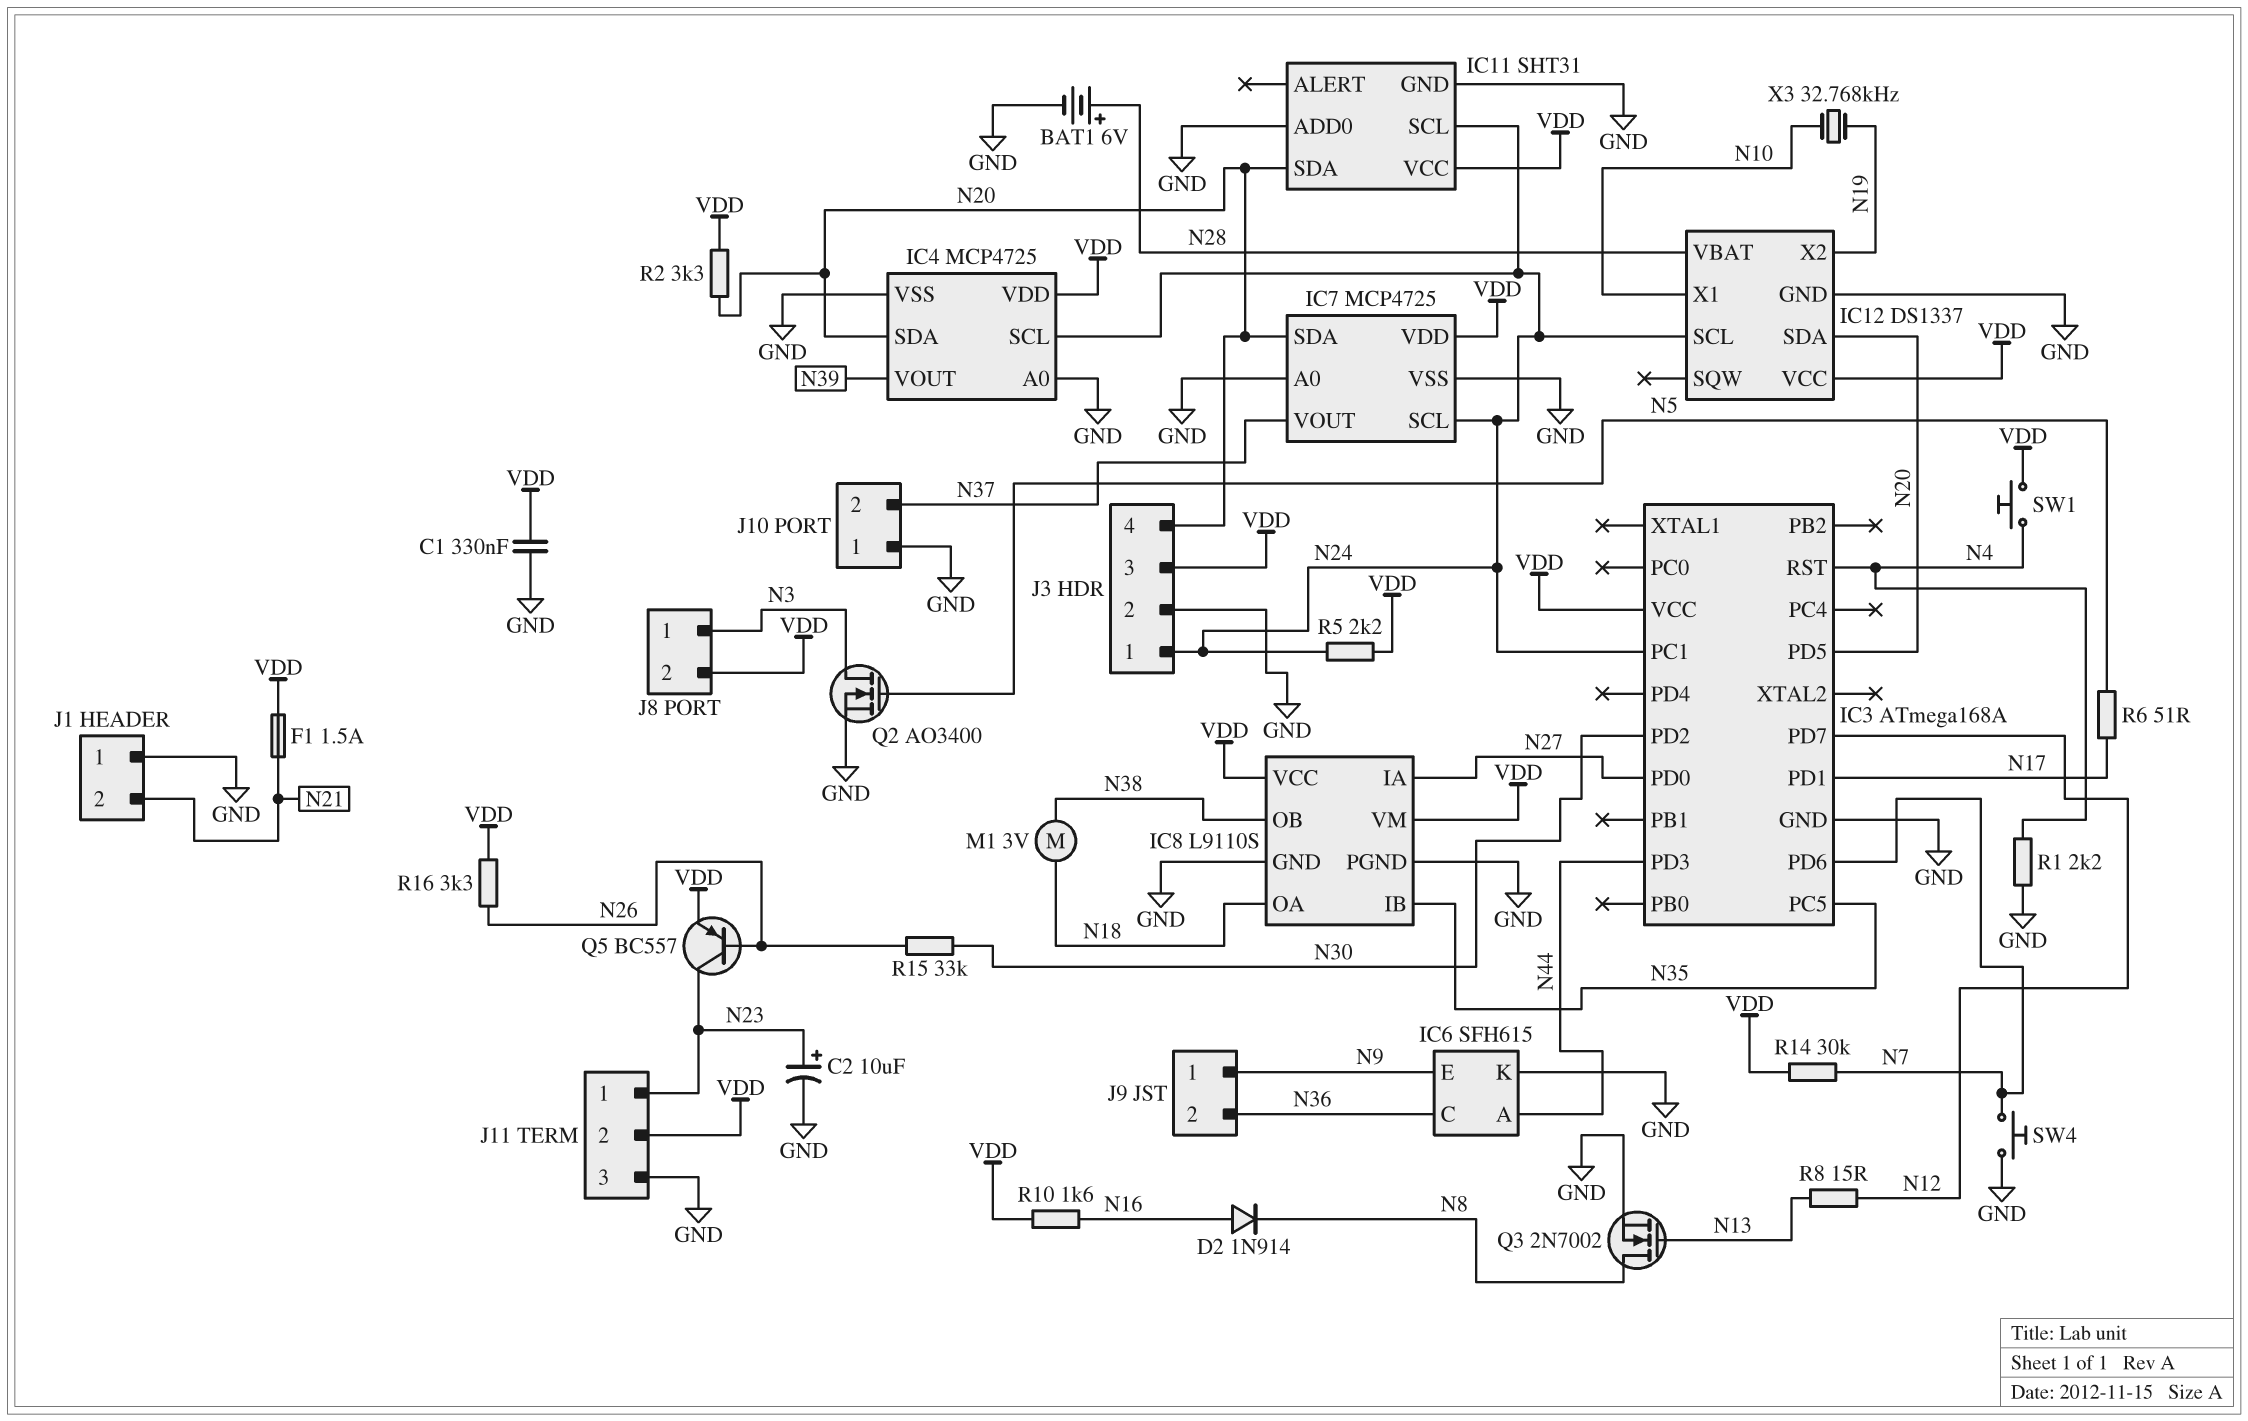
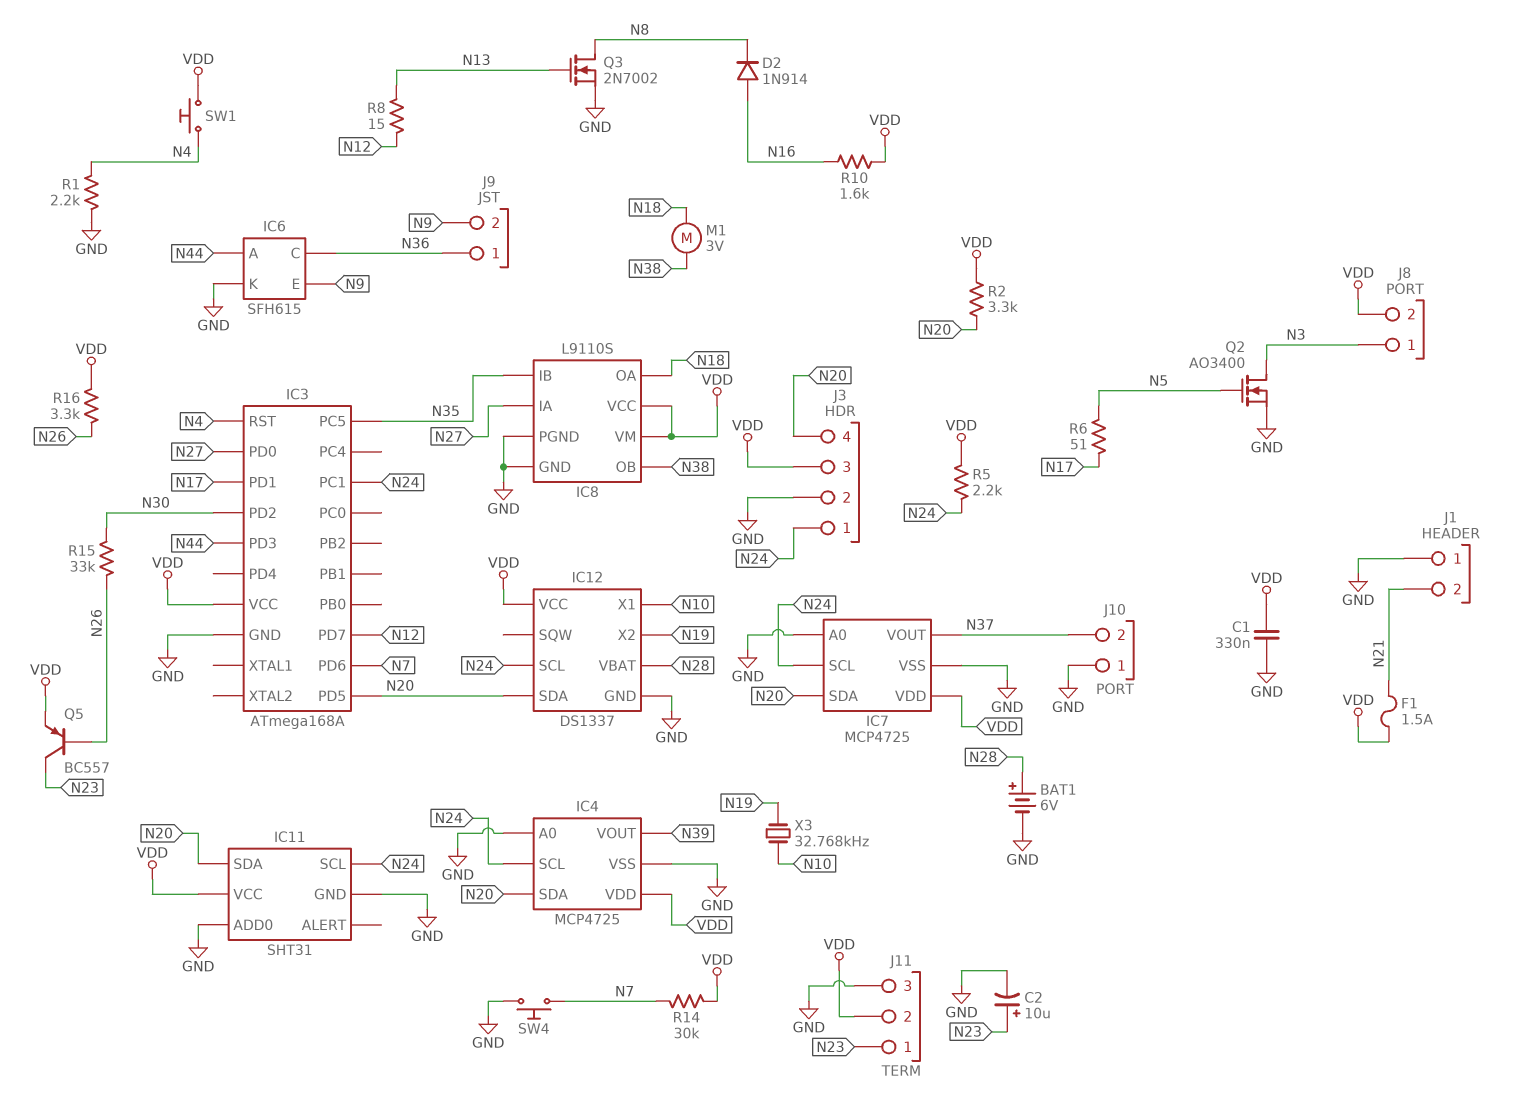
J9 pin 1: N9 -> N36
J9 pin 2: N36 -> N9

